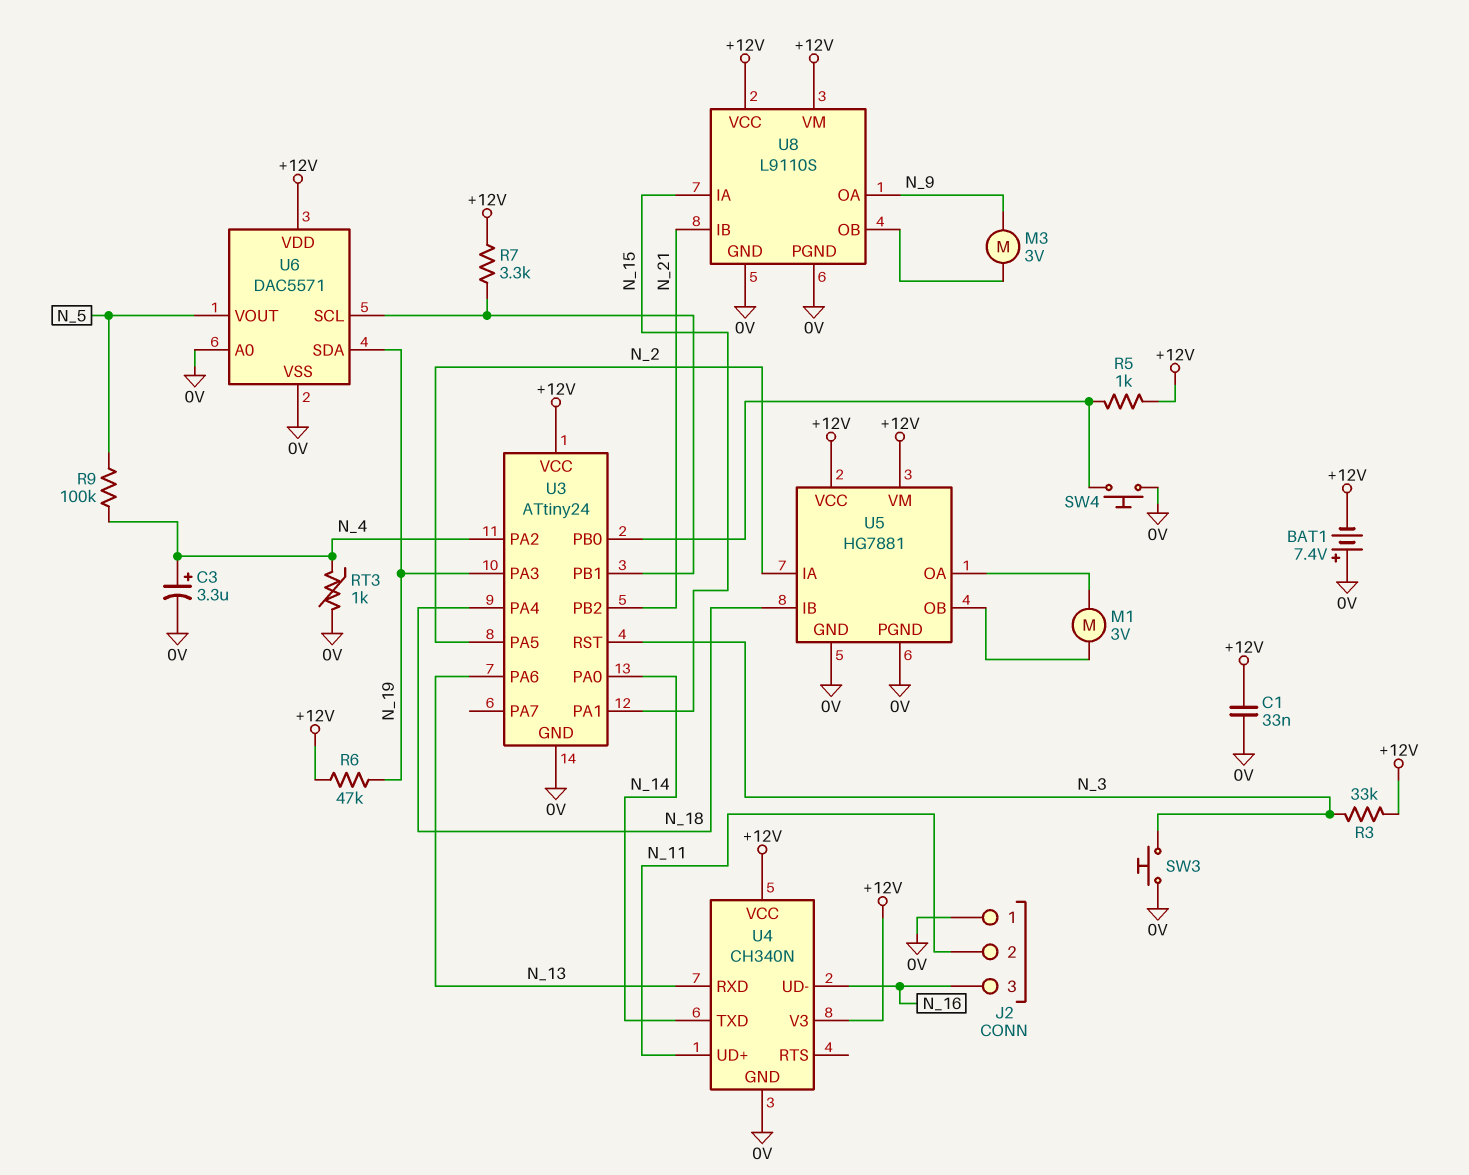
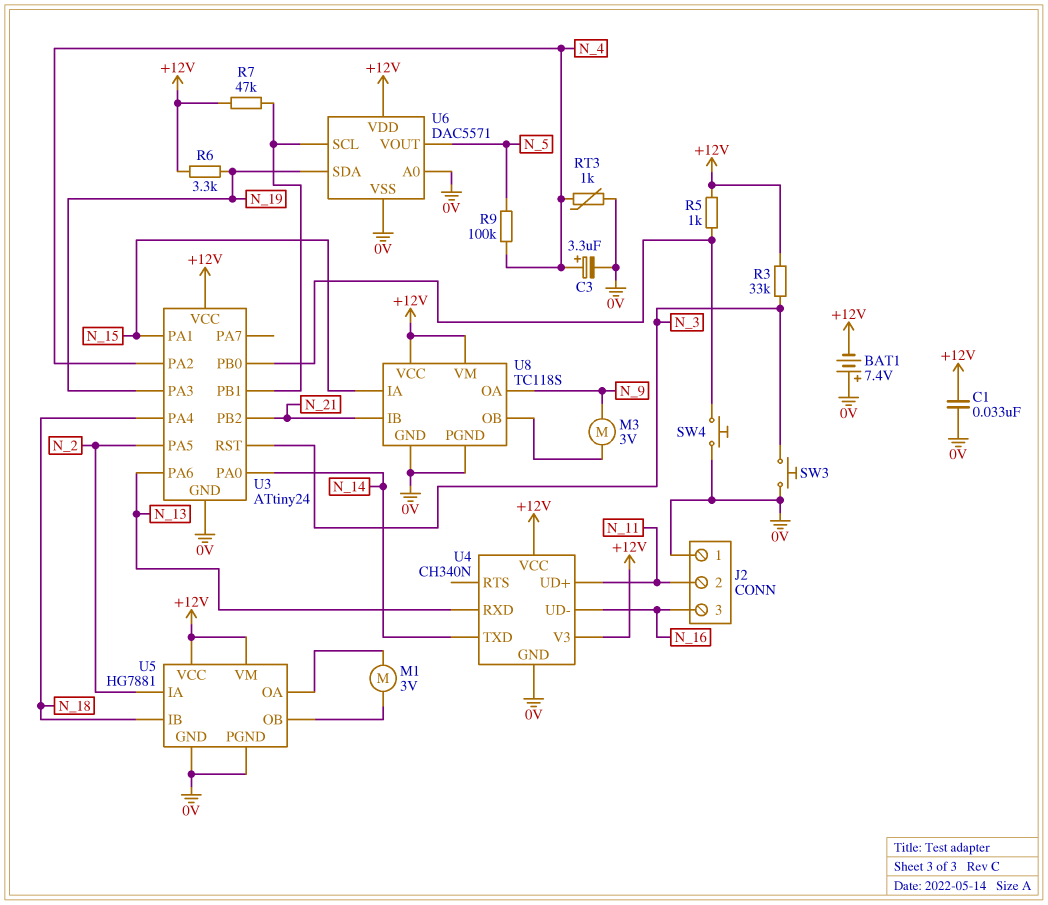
R6: 47k (+12V, N_19) -> 3.3k (+12V, N_19)
R7: 3.3k (+12V, U3/PB1) -> 47k (+12V, U3/PB1)
U8: L9110S -> TC118S

